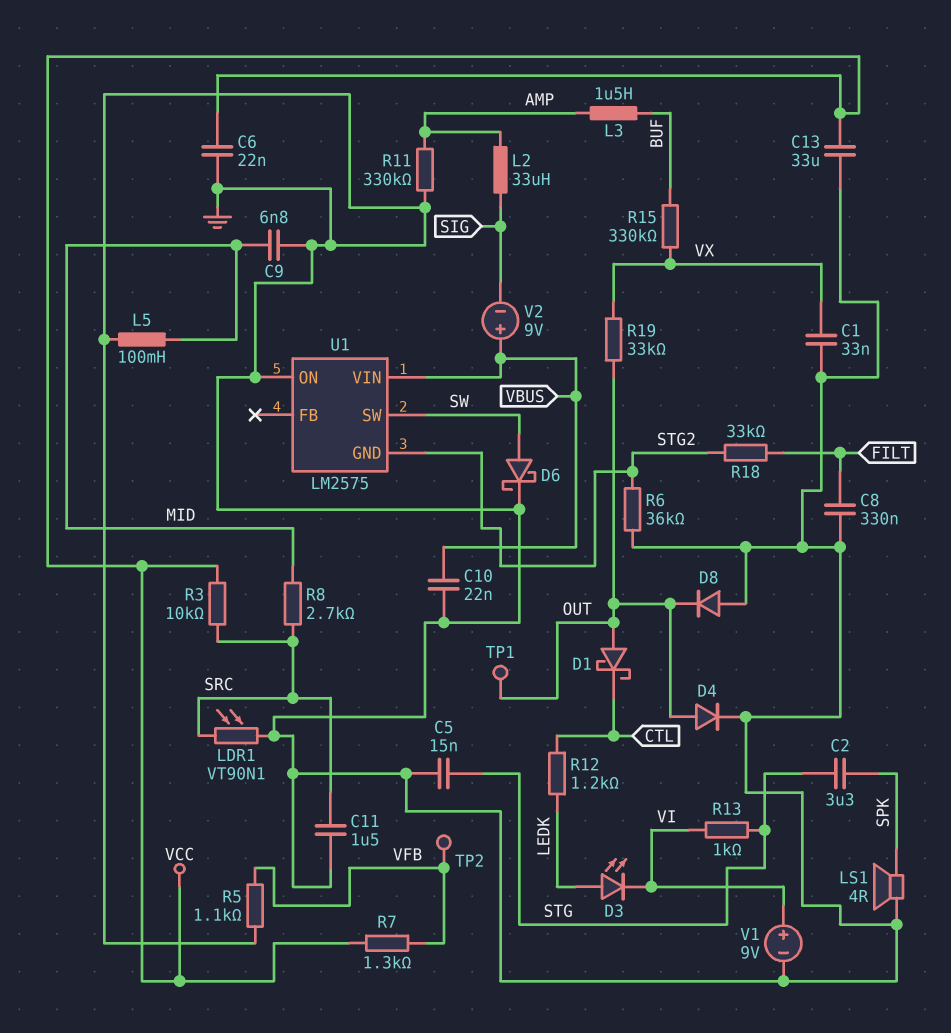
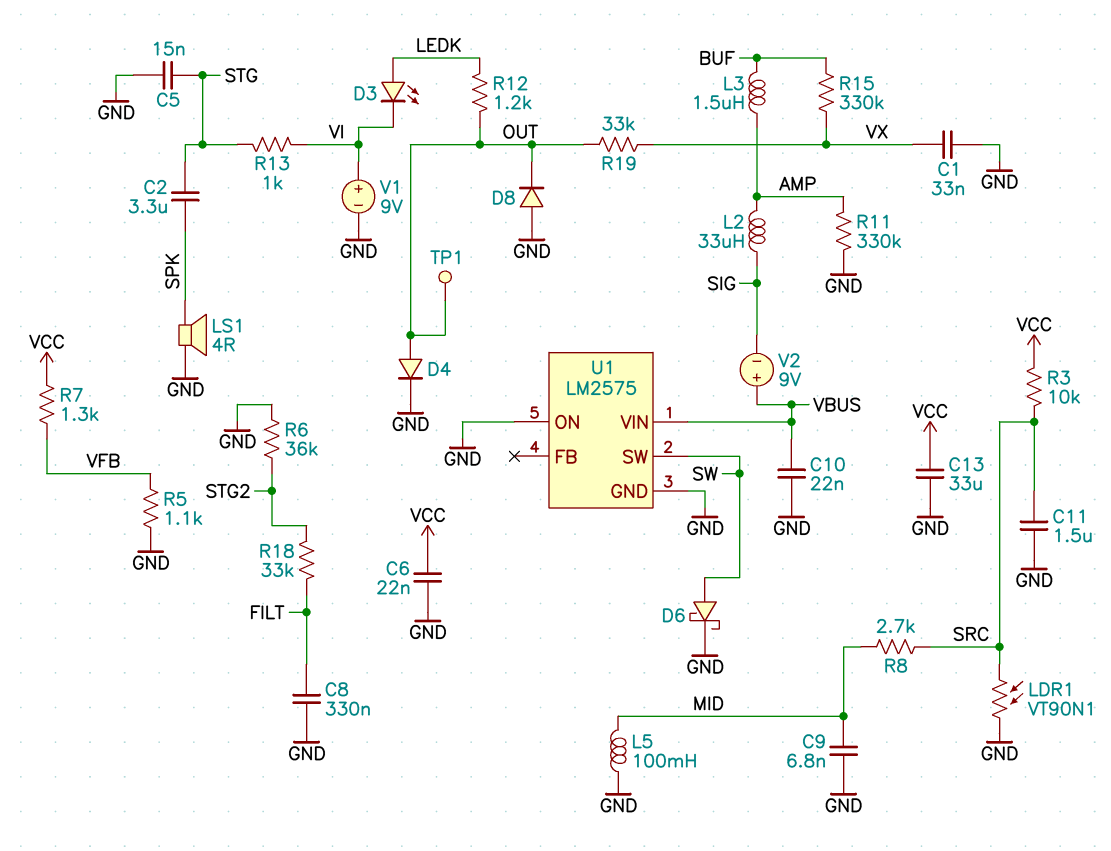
D1: schottky (A OUT, K CTL) -> none
R12: 1.2k (CTL, LEDK) -> 1.2k (LEDK, OUT)
TP2: test point (VFB) -> none
U1 pin GND: STG2 -> GND

